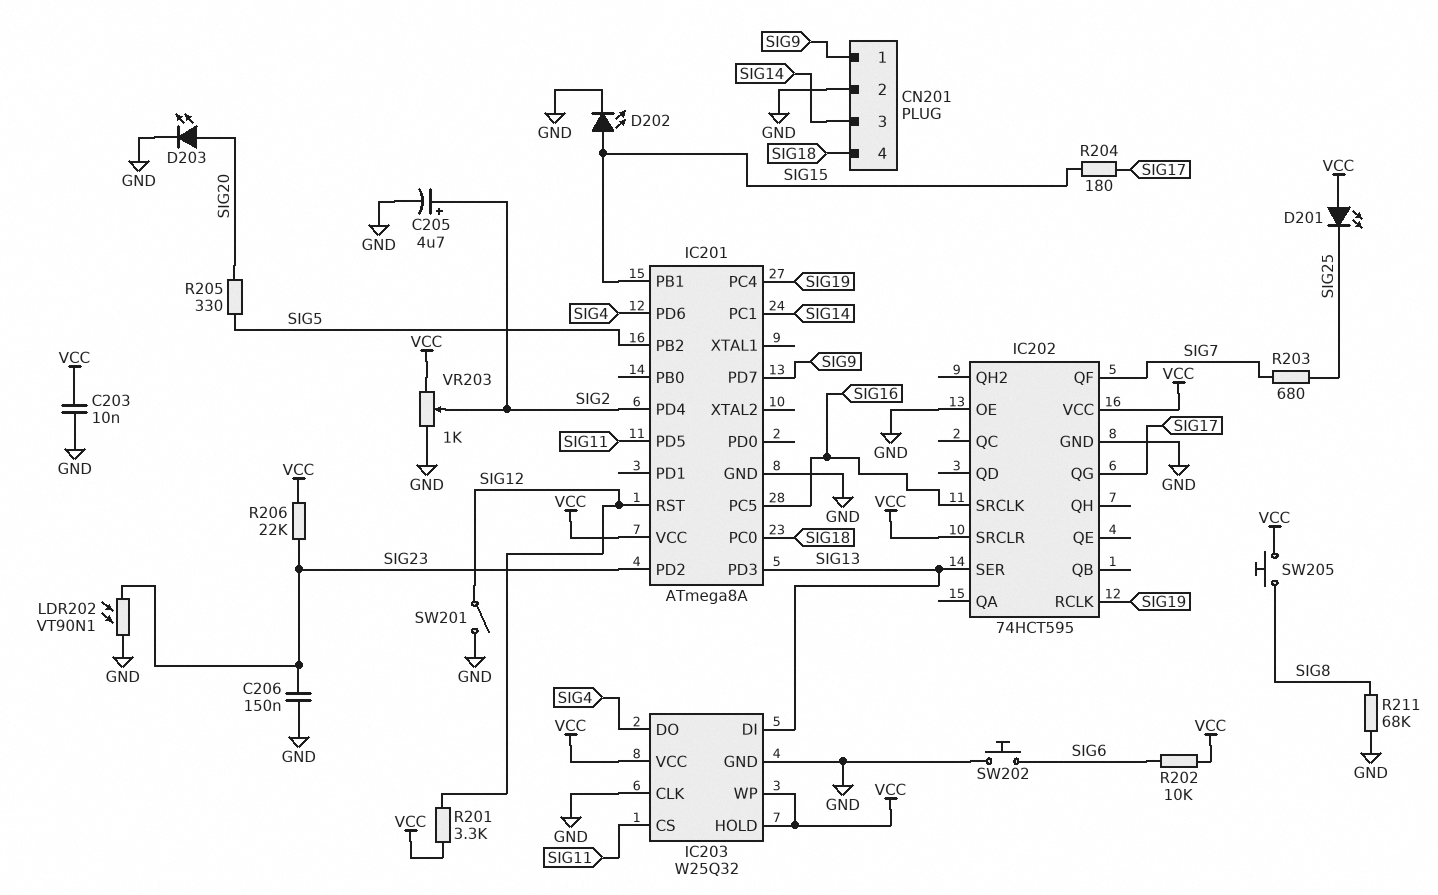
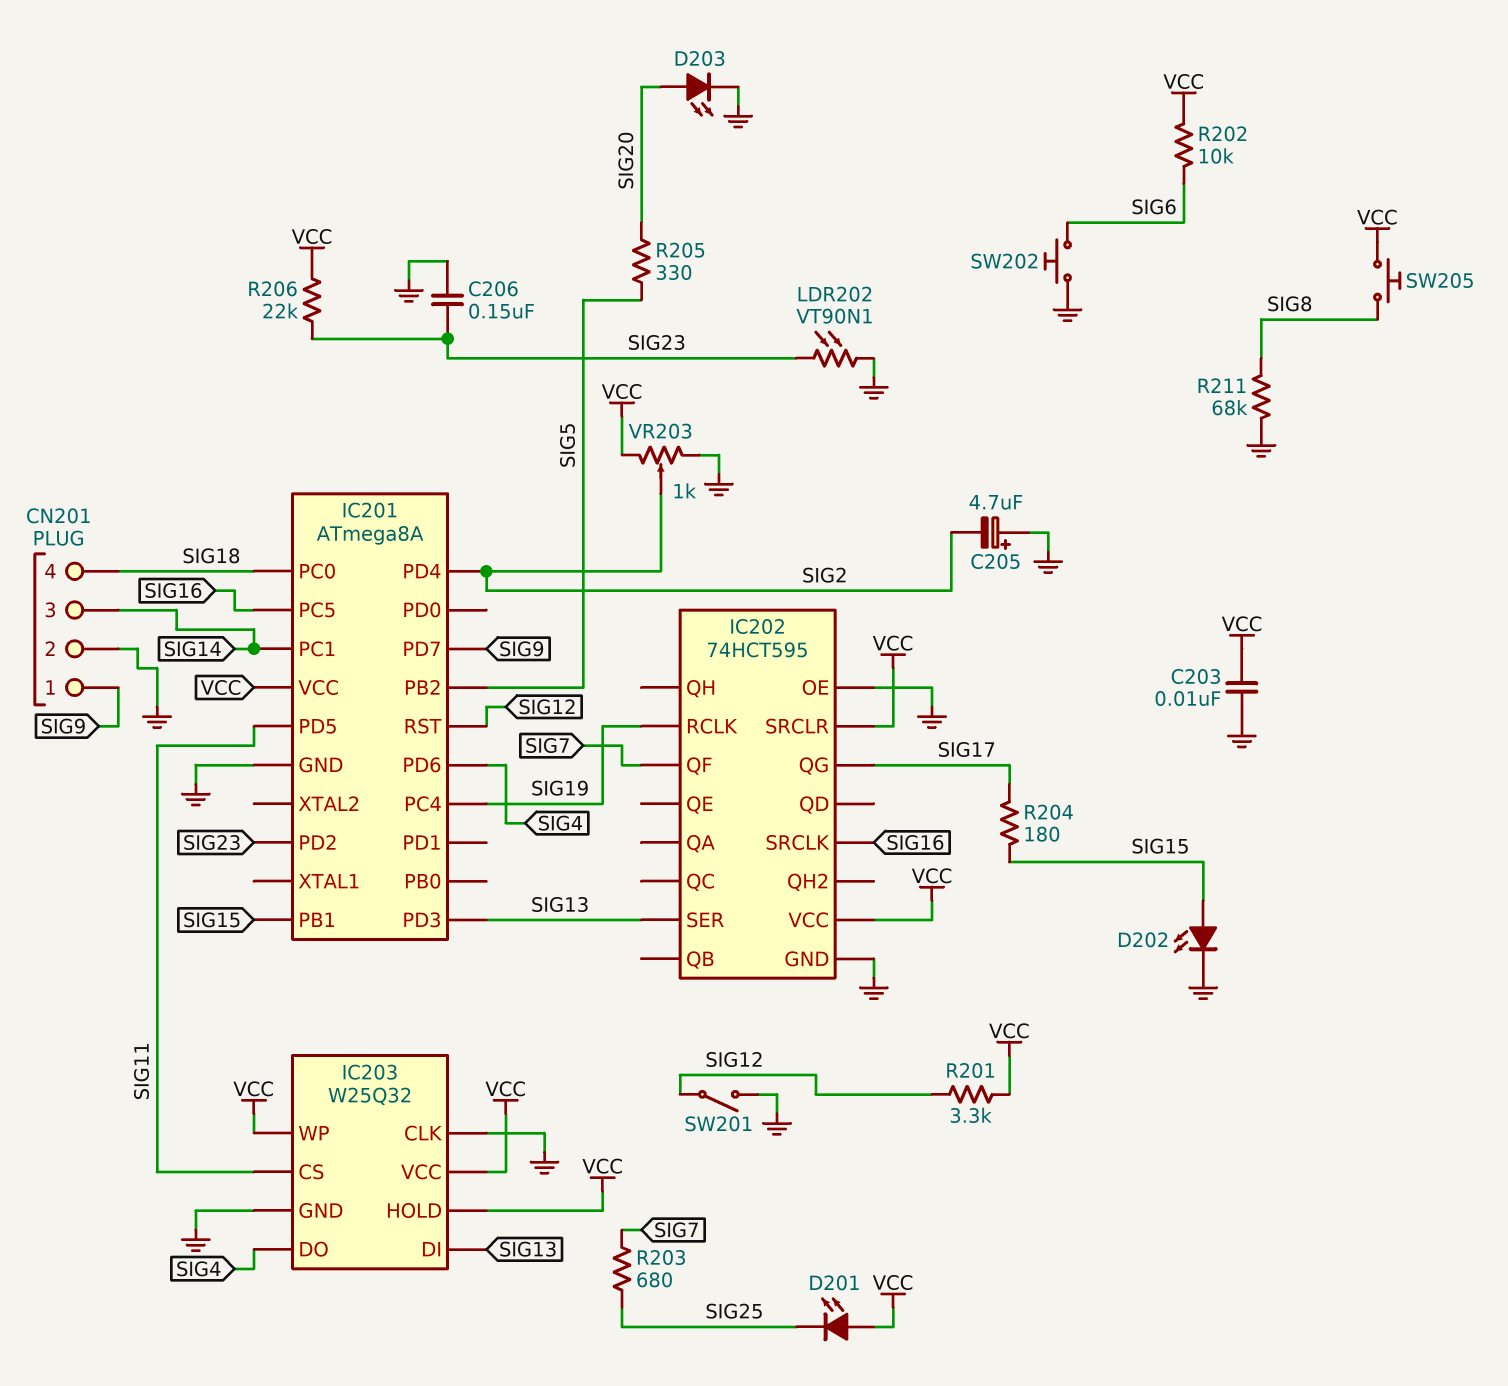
C205: 4.7uF (plus SIG2, minus GND) -> 4.7uF (plus GND, minus SIG2)

